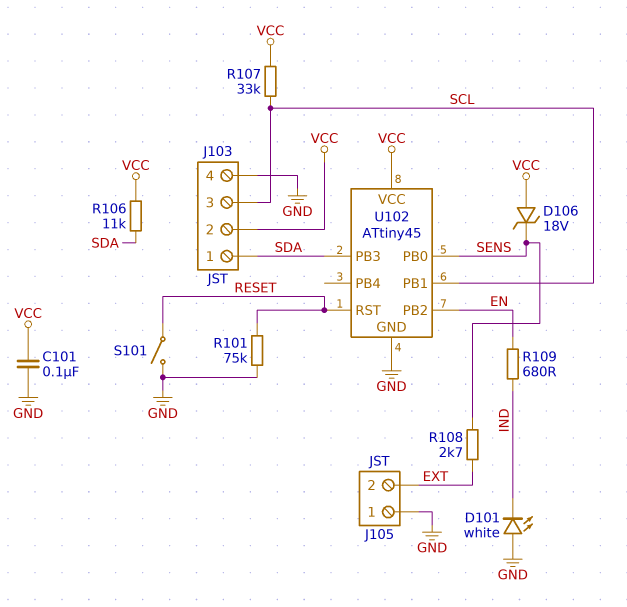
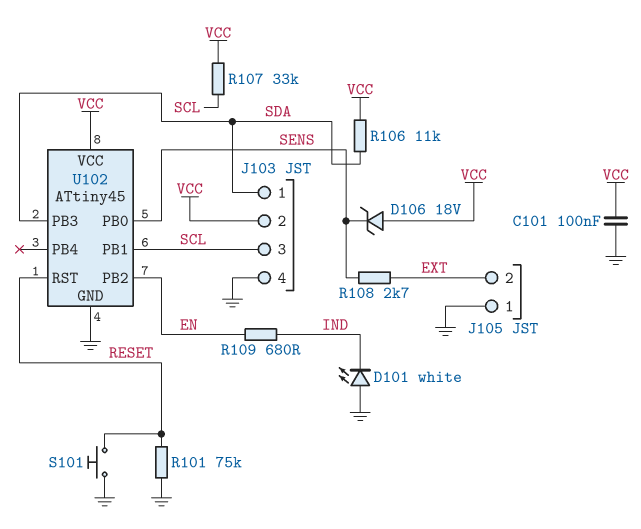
S101: switch (GND, RESET) -> button (GND, RESET)

